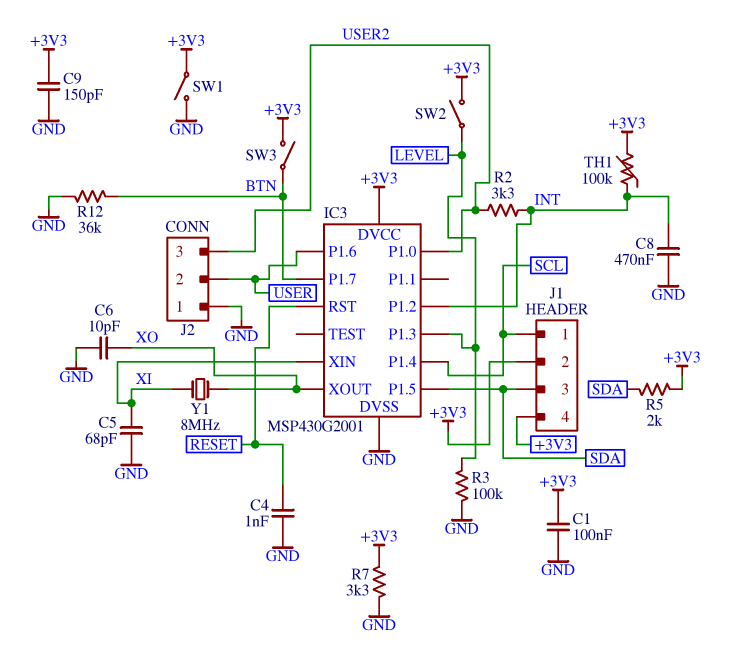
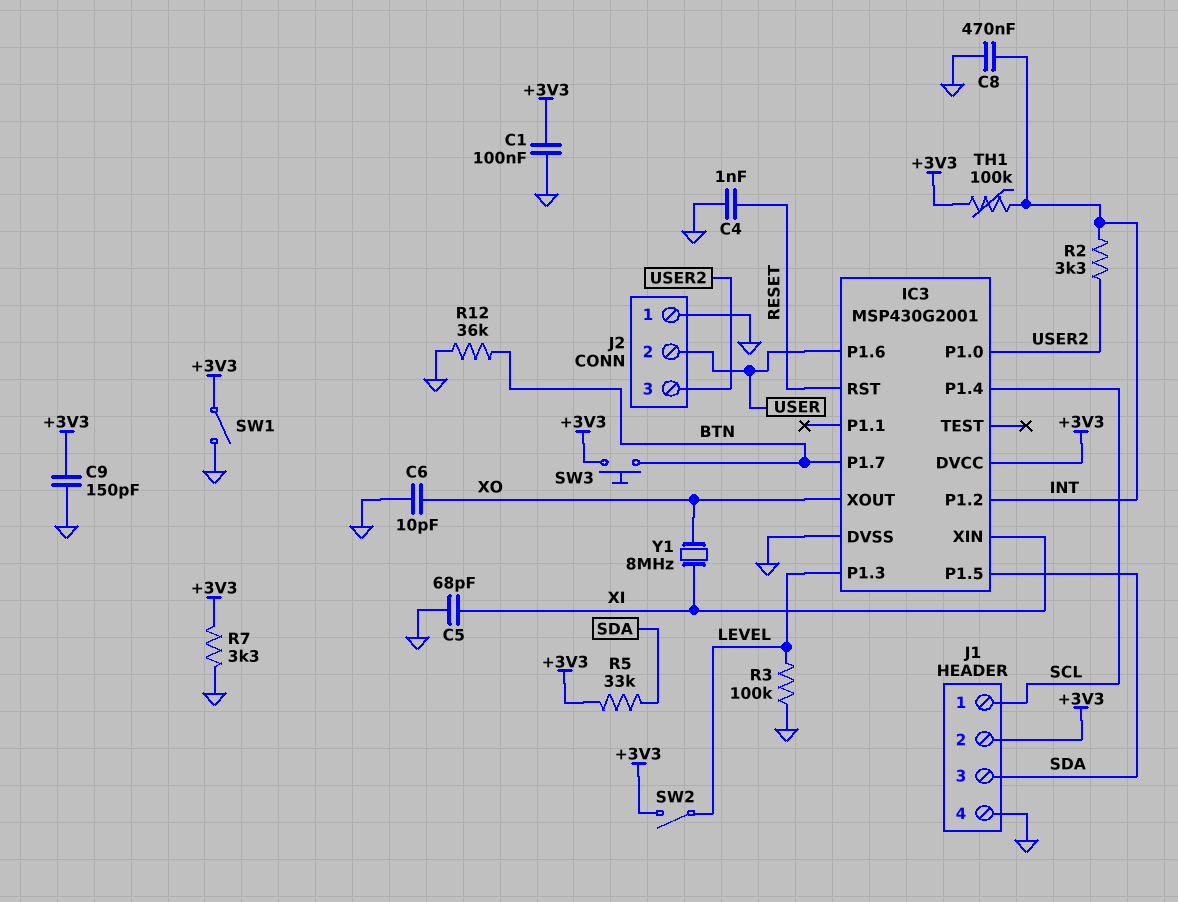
J1 pin 4: +3V3 -> GND
R5: 2k (+3V3, SDA) -> 33k (+3V3, SDA)
SW3: switch (+3V3, BTN) -> button (+3V3, BTN)

